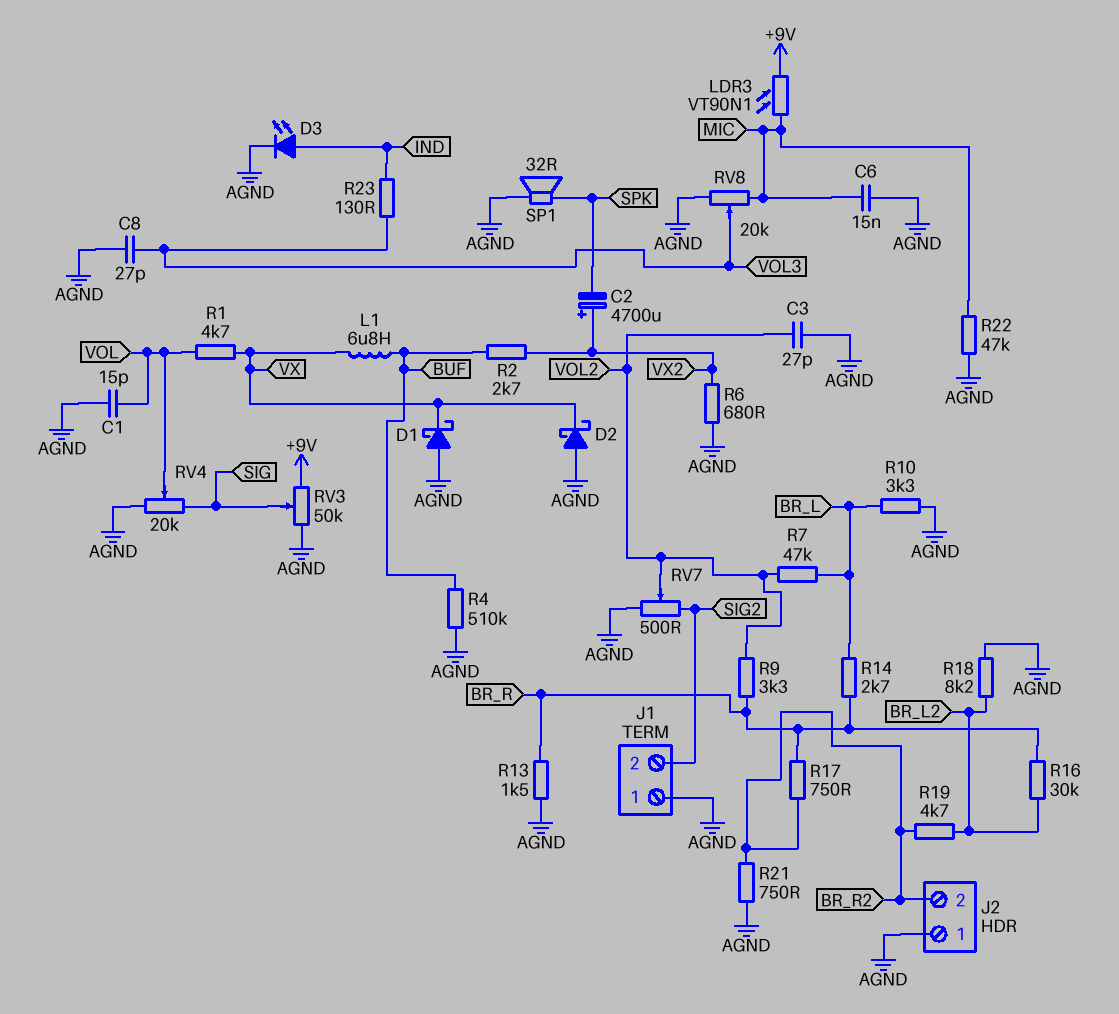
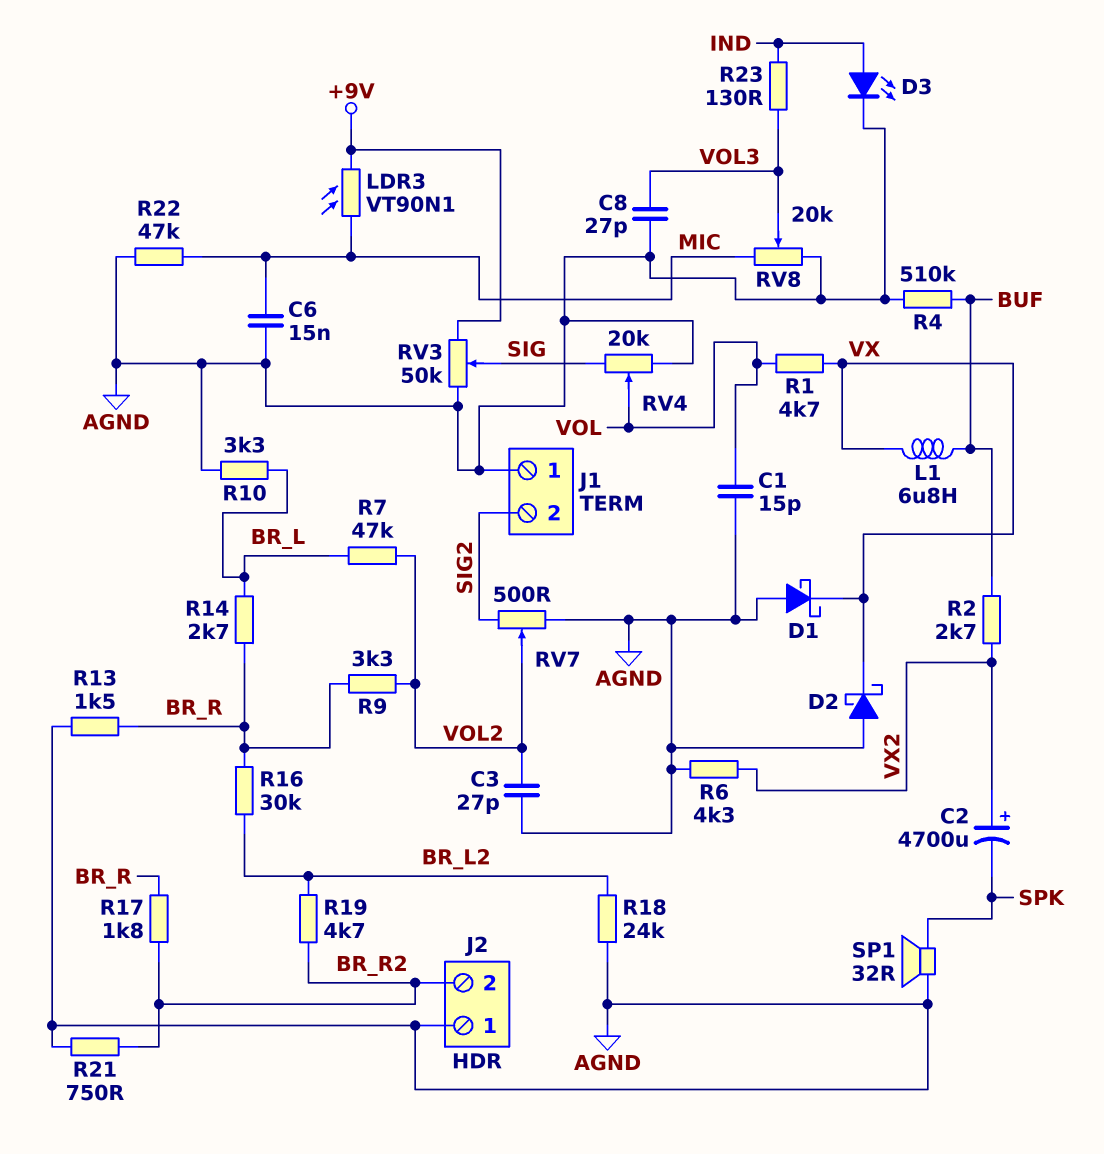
R6: 680 (AGND, VX2) -> 4.3k (AGND, VX2)
R17: 750 (BR_R, BR_R2) -> 1.8k (BR_R, BR_R2)
R18: 8.2k (AGND, BR_L2) -> 24k (AGND, BR_L2)

